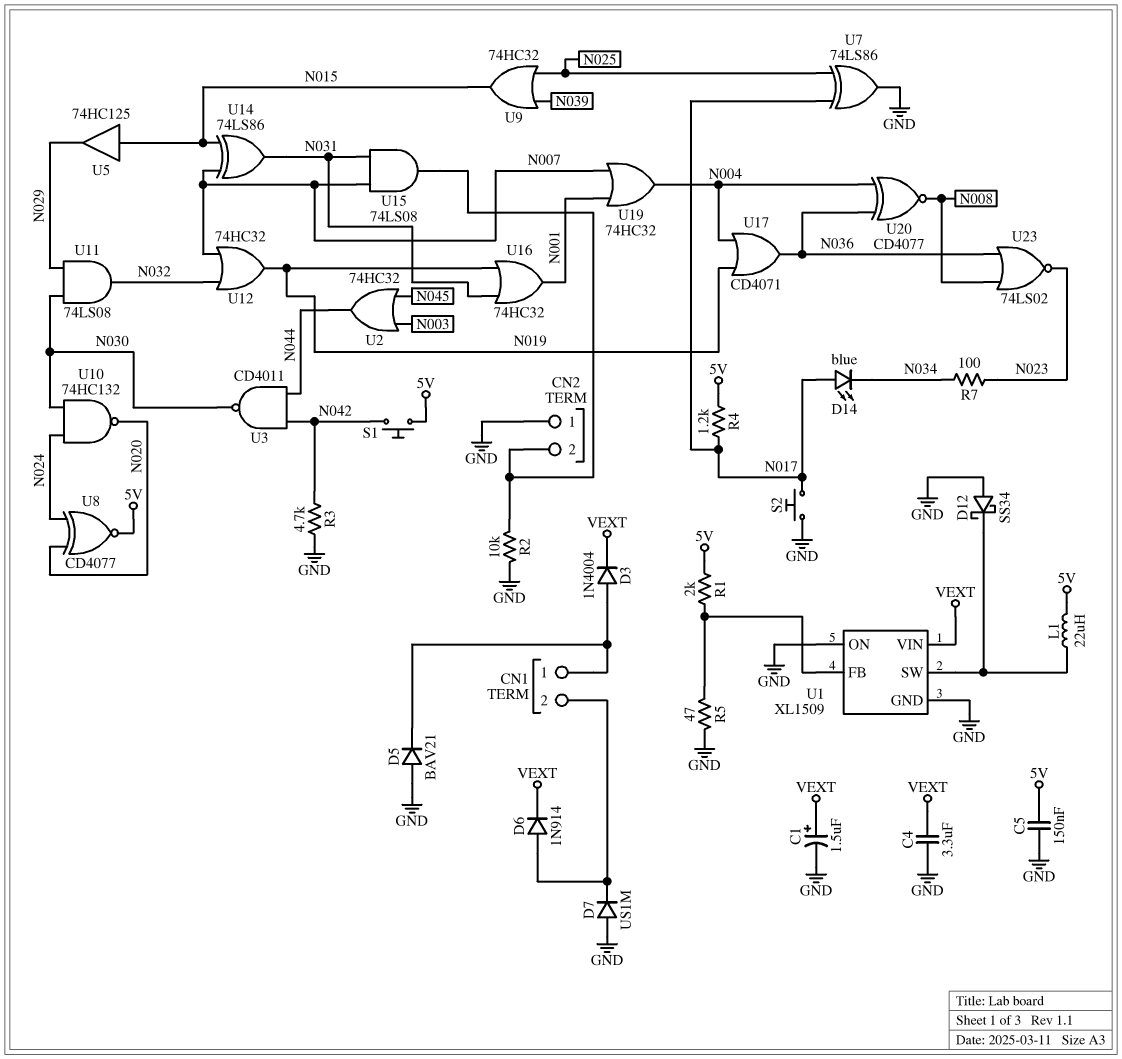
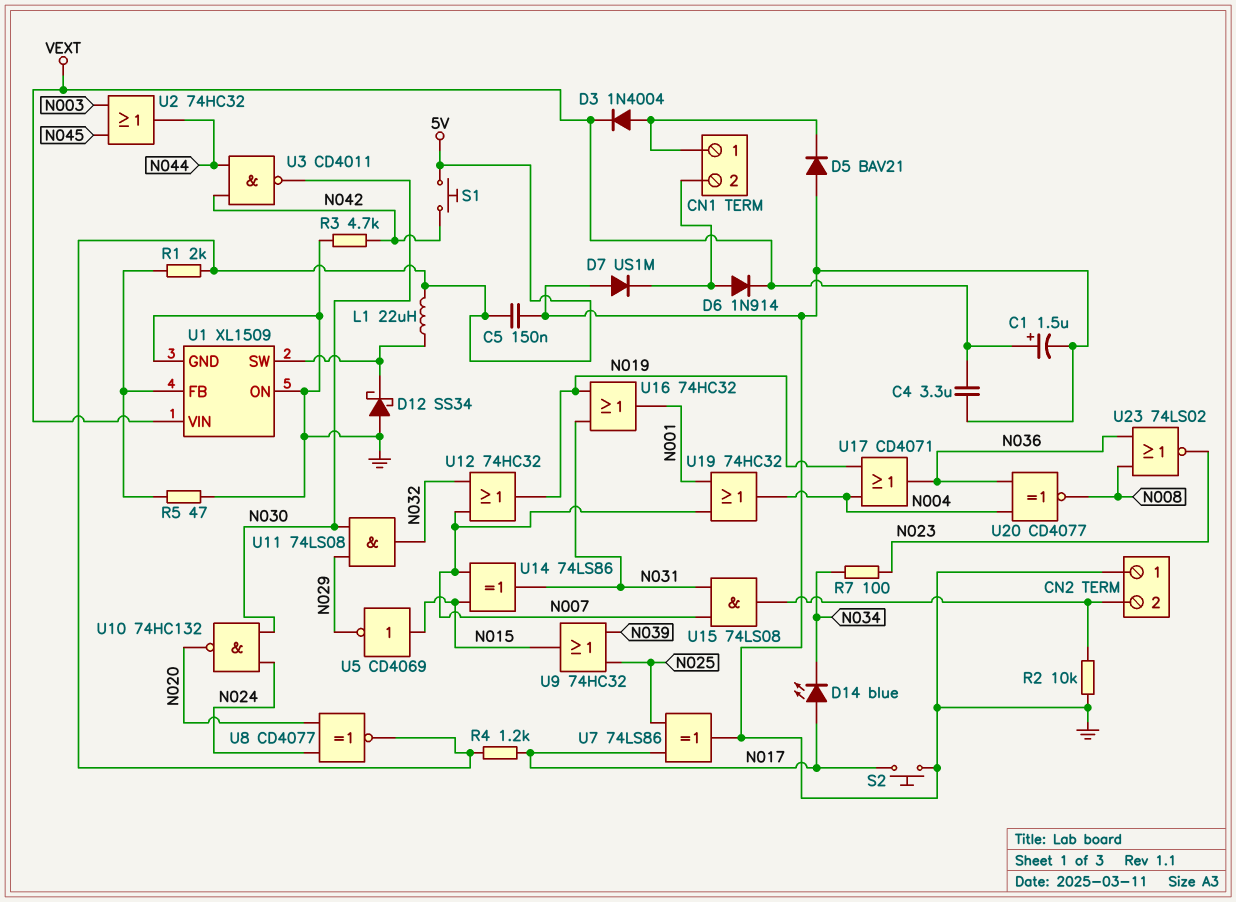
U5: buffer 74HC125 (in N015, out N029) -> NOT CD4069 (in N015, out N029)

